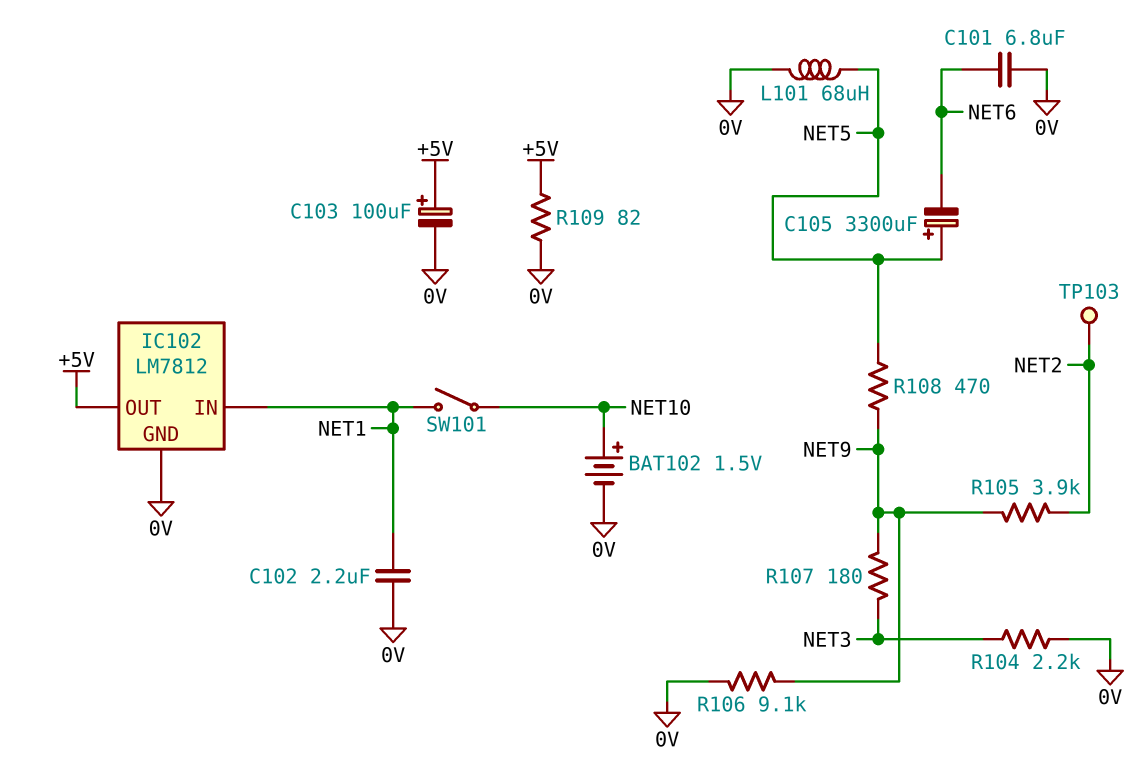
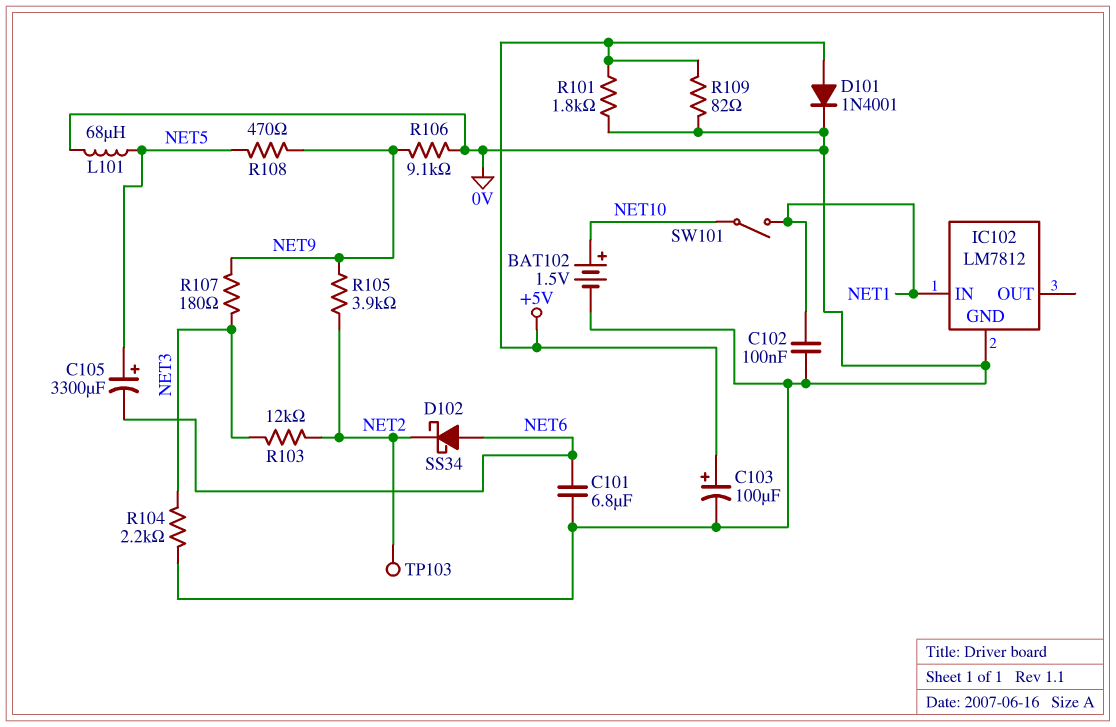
C102: 2.2uF (0V, NET1) -> 100nF (0V, NET1)
D101: none -> diode 1N4001 (A +5V, K 0V)
D102: none -> schottky SS34 (A NET6, K NET2)
IC102 pin OUT: +5V -> none
R101: none -> 1.8k (+5V, 0V)
R103: none -> 12k (NET2, NET3)

